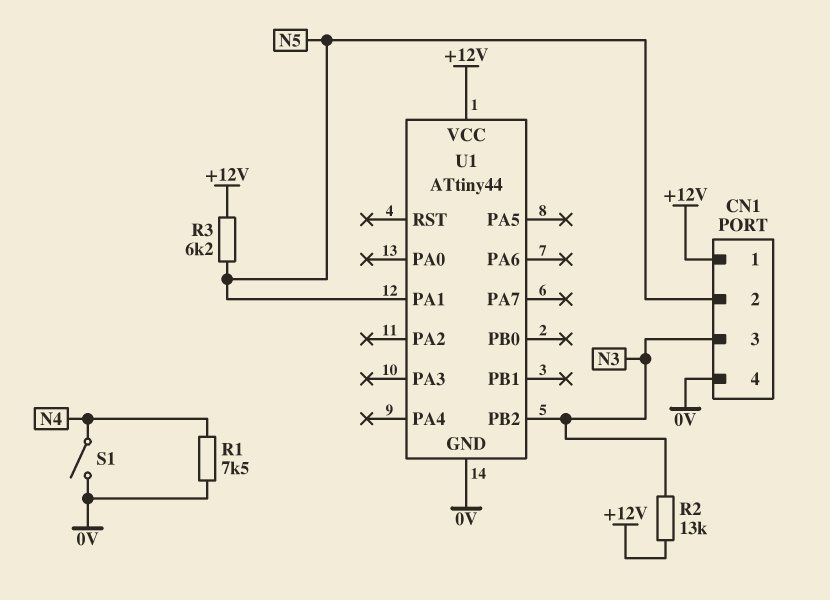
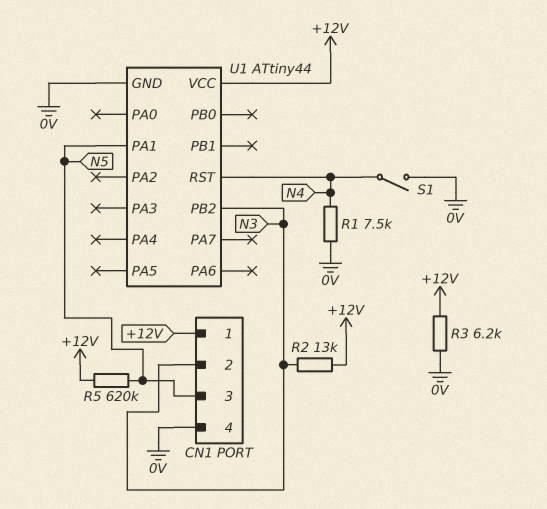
CN1 pin 2: N5 -> N3
CN1 pin 3: N3 -> N5
R3: 6.2k (+12V, N5) -> 6.2k (+12V, 0V)
R5: none -> 620k (+12V, N5)
U1 pin RST: none -> N4

